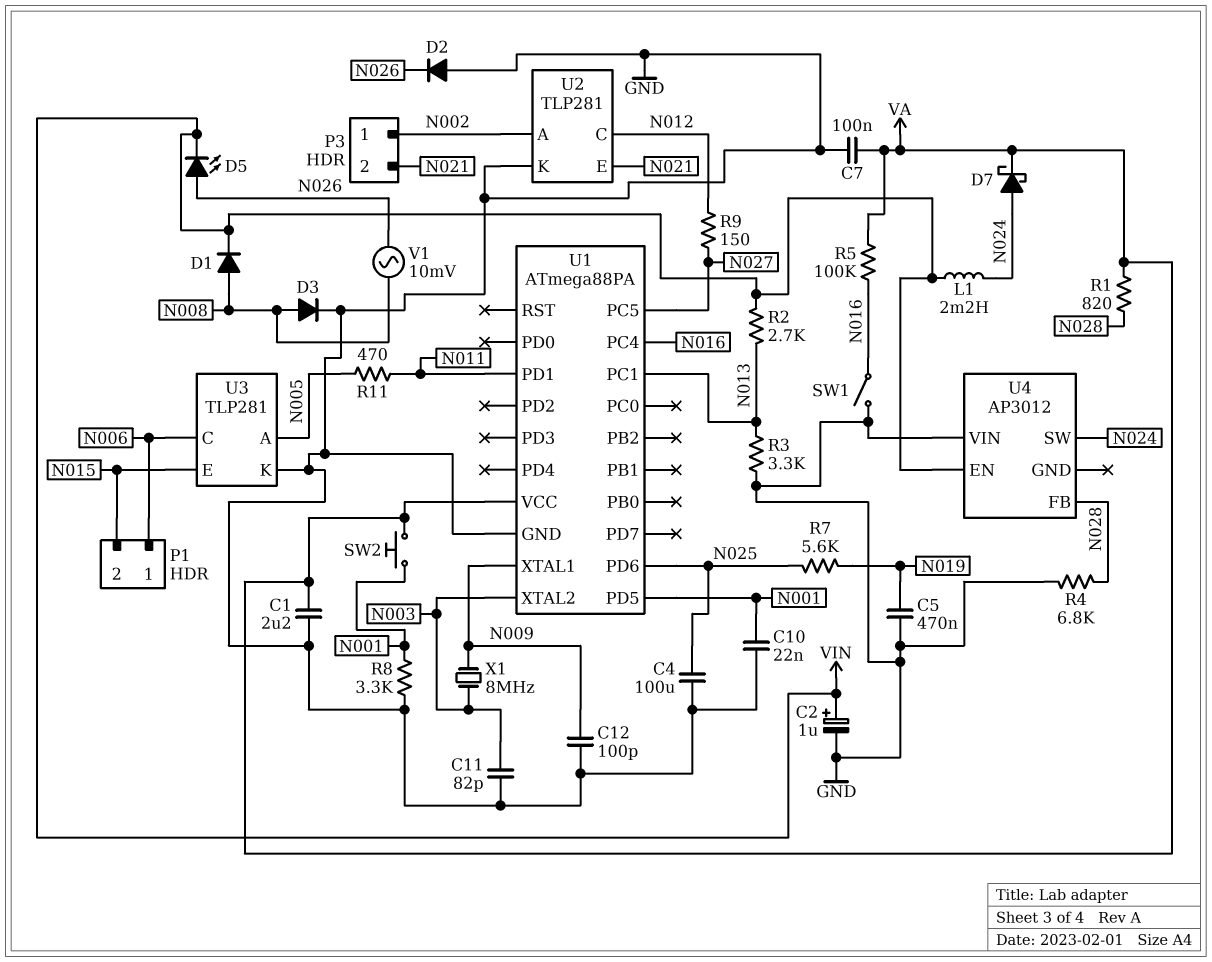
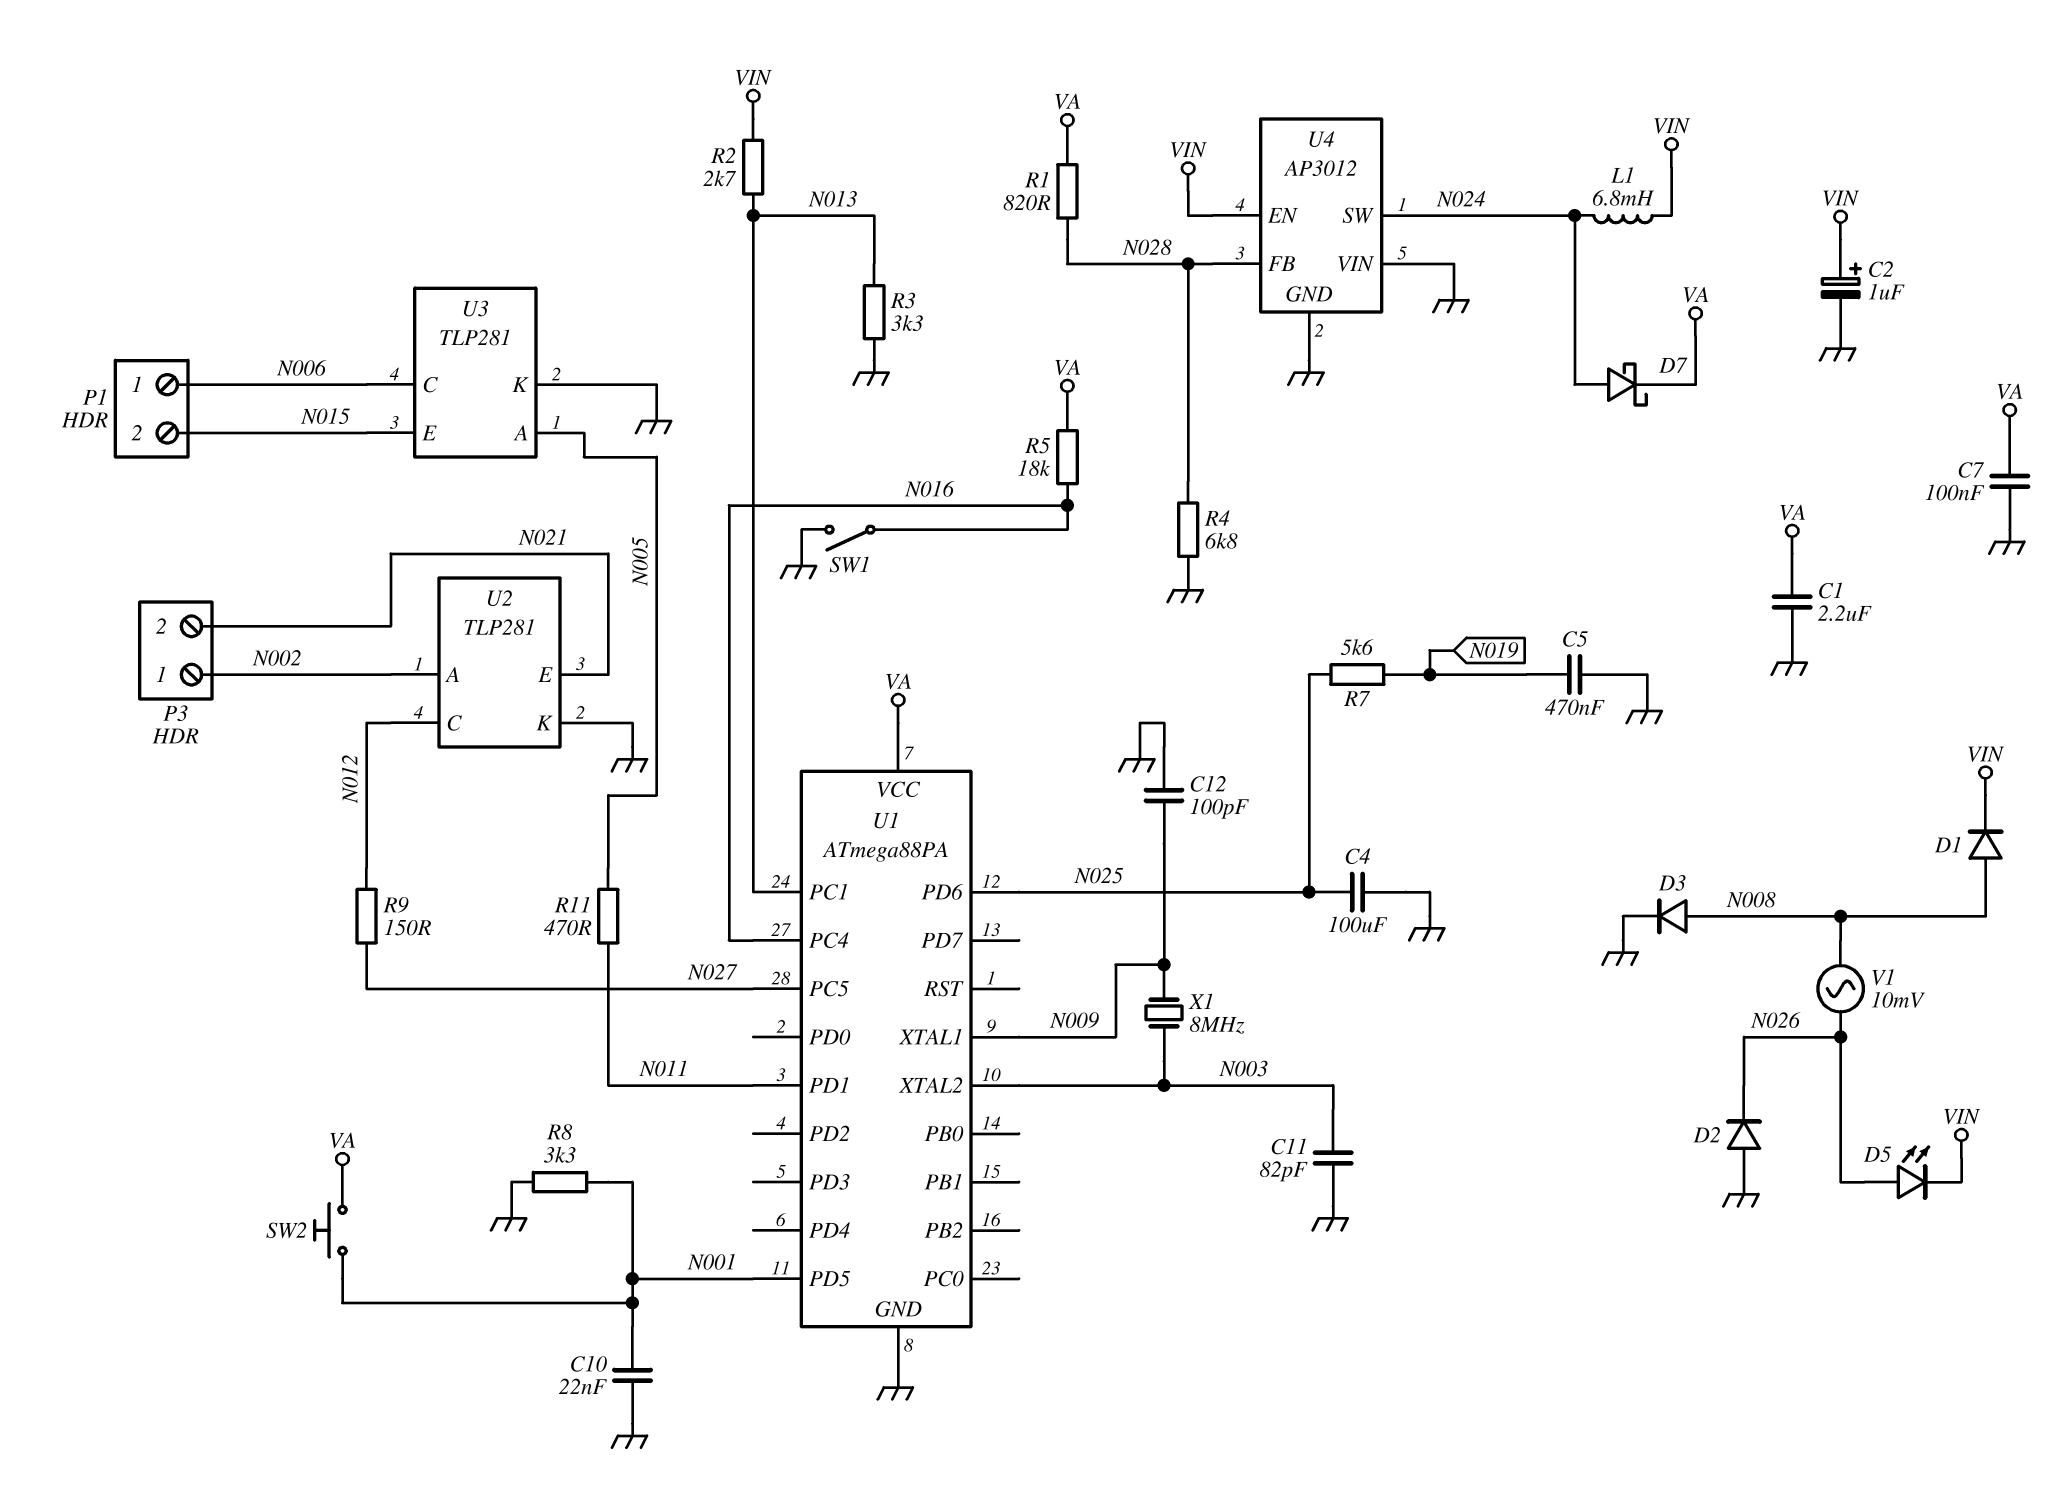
L1: 2.2mH (N024, VIN) -> 6.8mH (N024, VIN)
R5: 100k (N016, VA) -> 18k (N016, VA)
U4 pin GND: none -> GND

